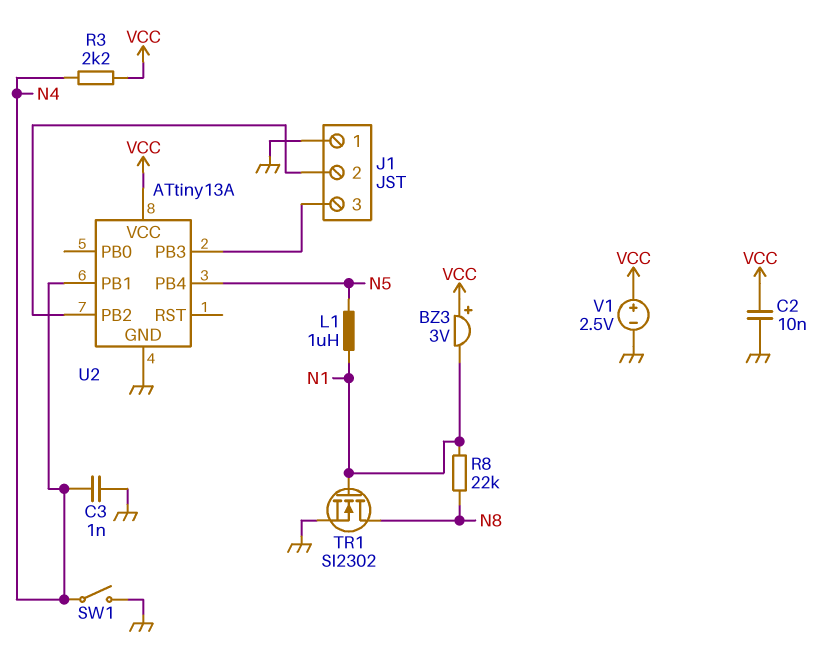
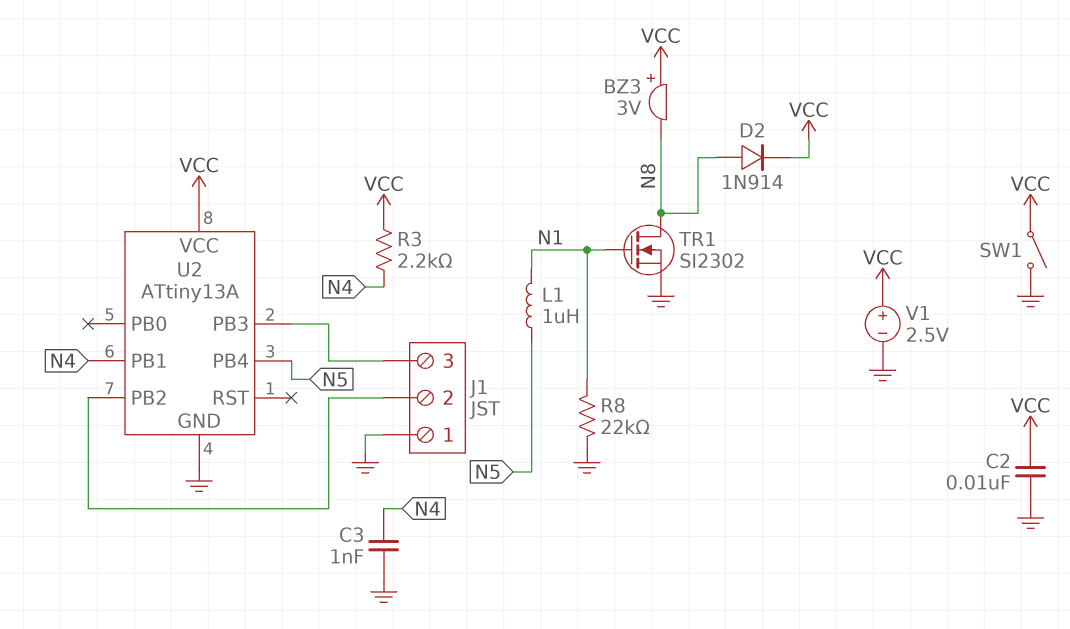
BZ3: buzzer 3V (plus VCC, minus N1) -> buzzer 3V (plus VCC, minus N8)
D2: none -> diode 1N914 (A N8, K VCC)
R8: 22k (N1, N8) -> 22k (GND, N1)
SW1: switch (GND, N4) -> switch (GND, VCC)

